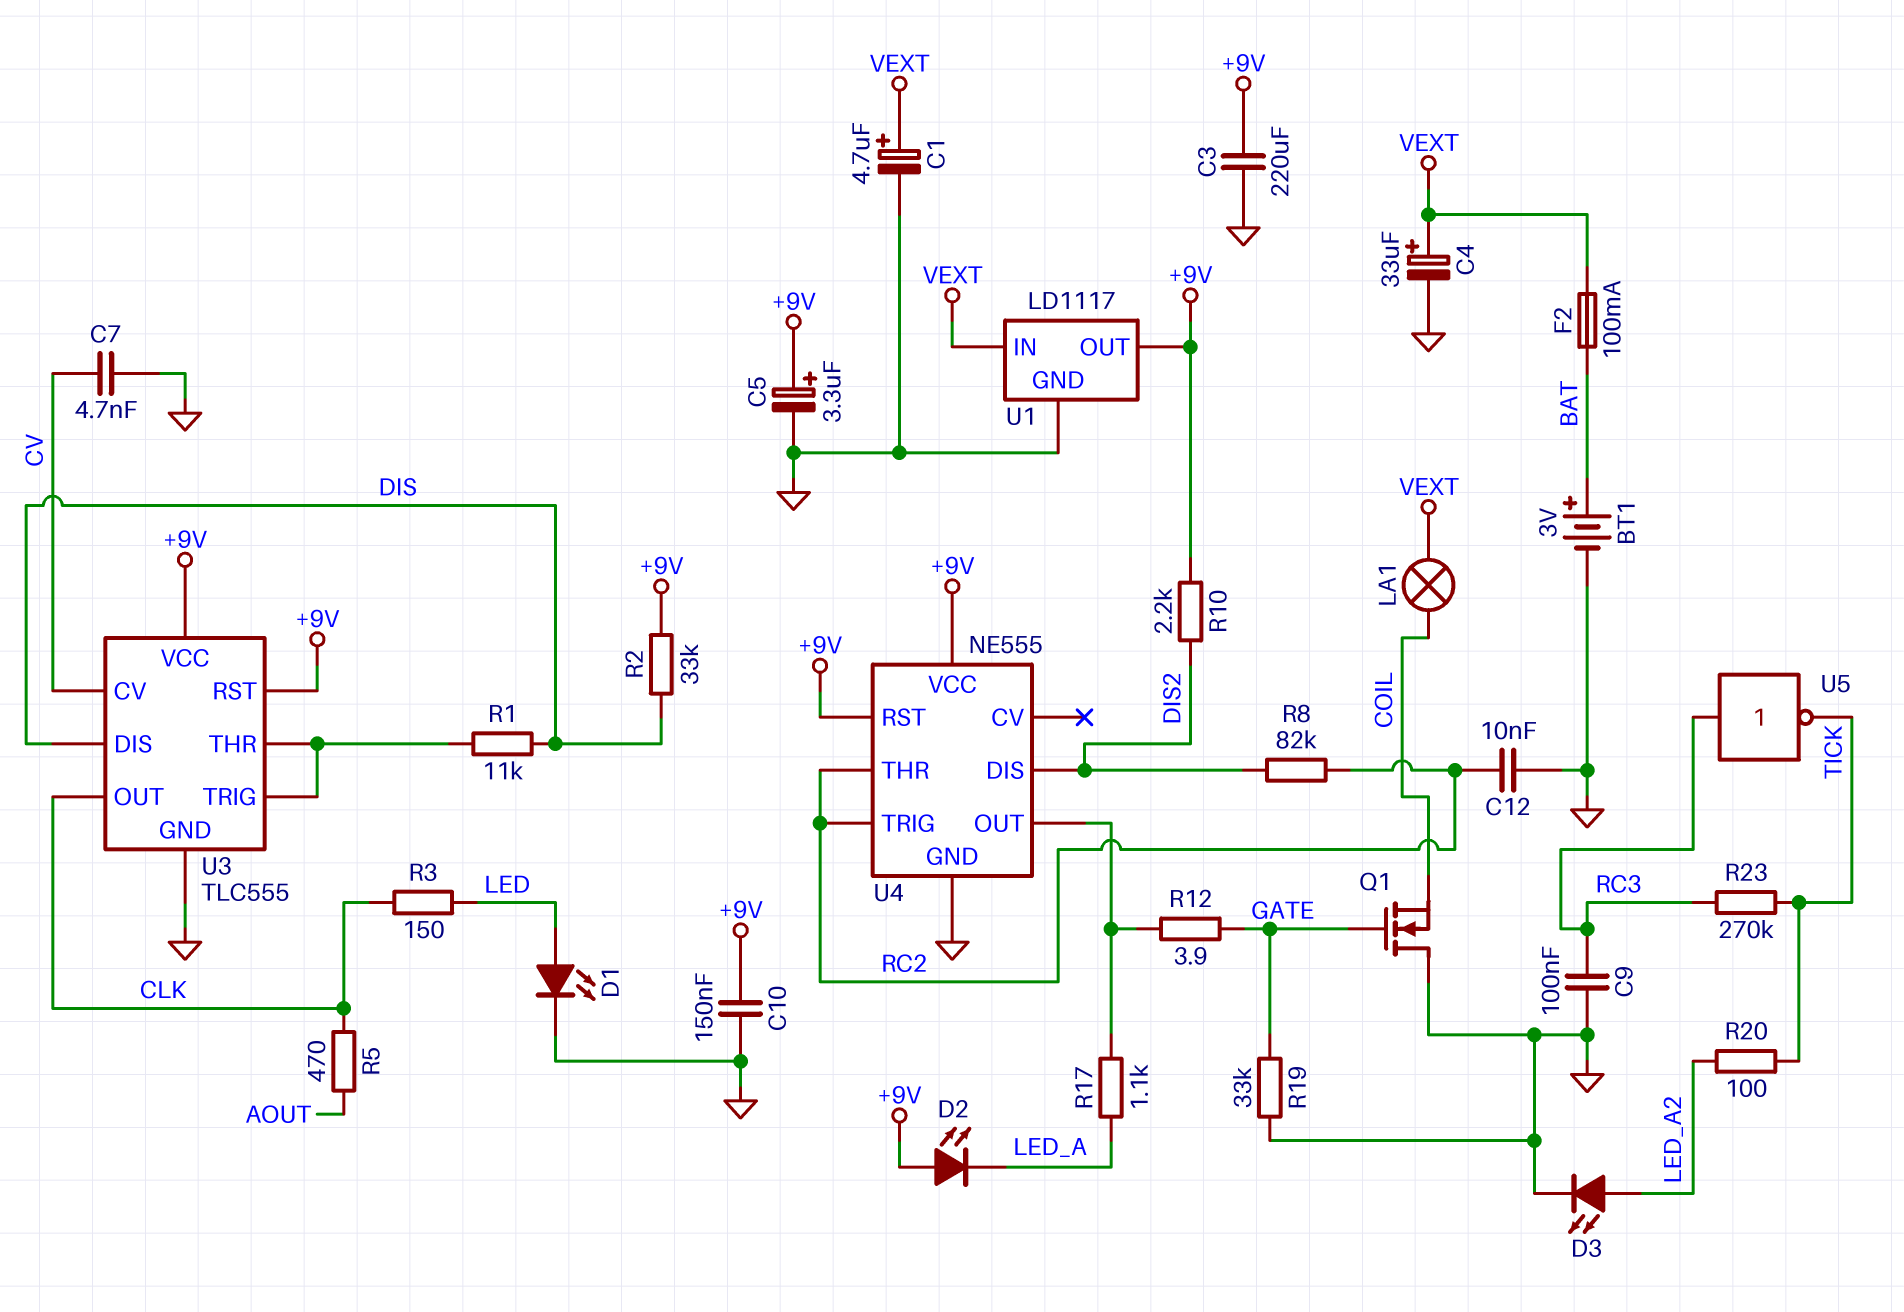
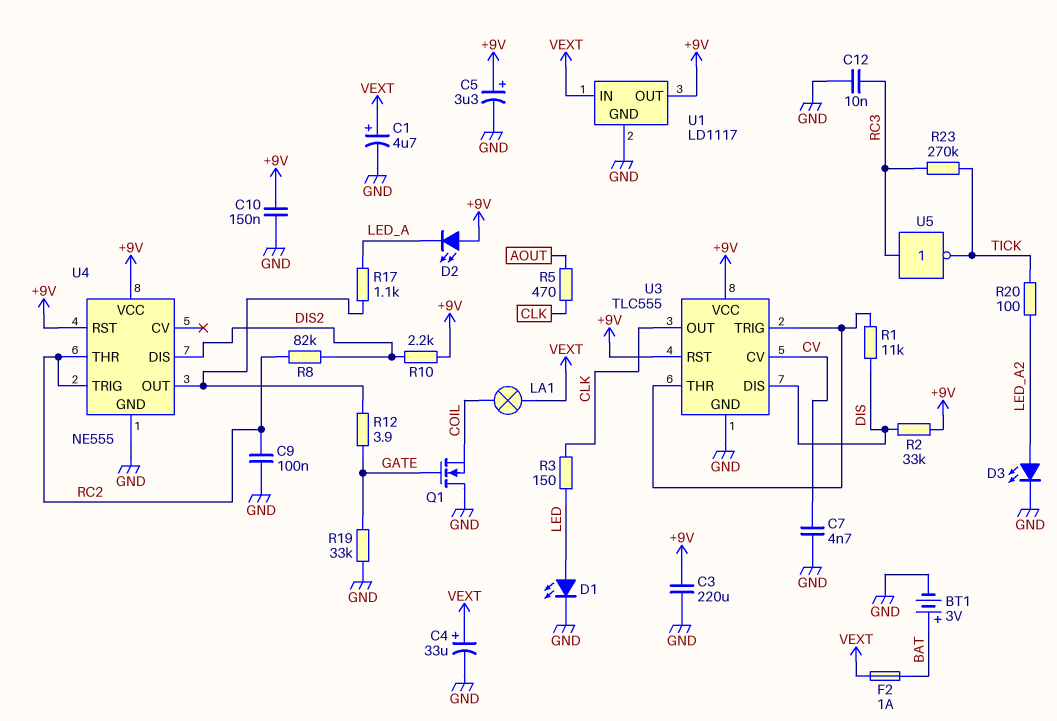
C9: 100nF (GND, RC3) -> 100nF (GND, RC2)
C12: 10nF (GND, RC2) -> 10nF (GND, RC3)
F2: 100mA (BAT, VEXT) -> 1A (BAT, VEXT)

